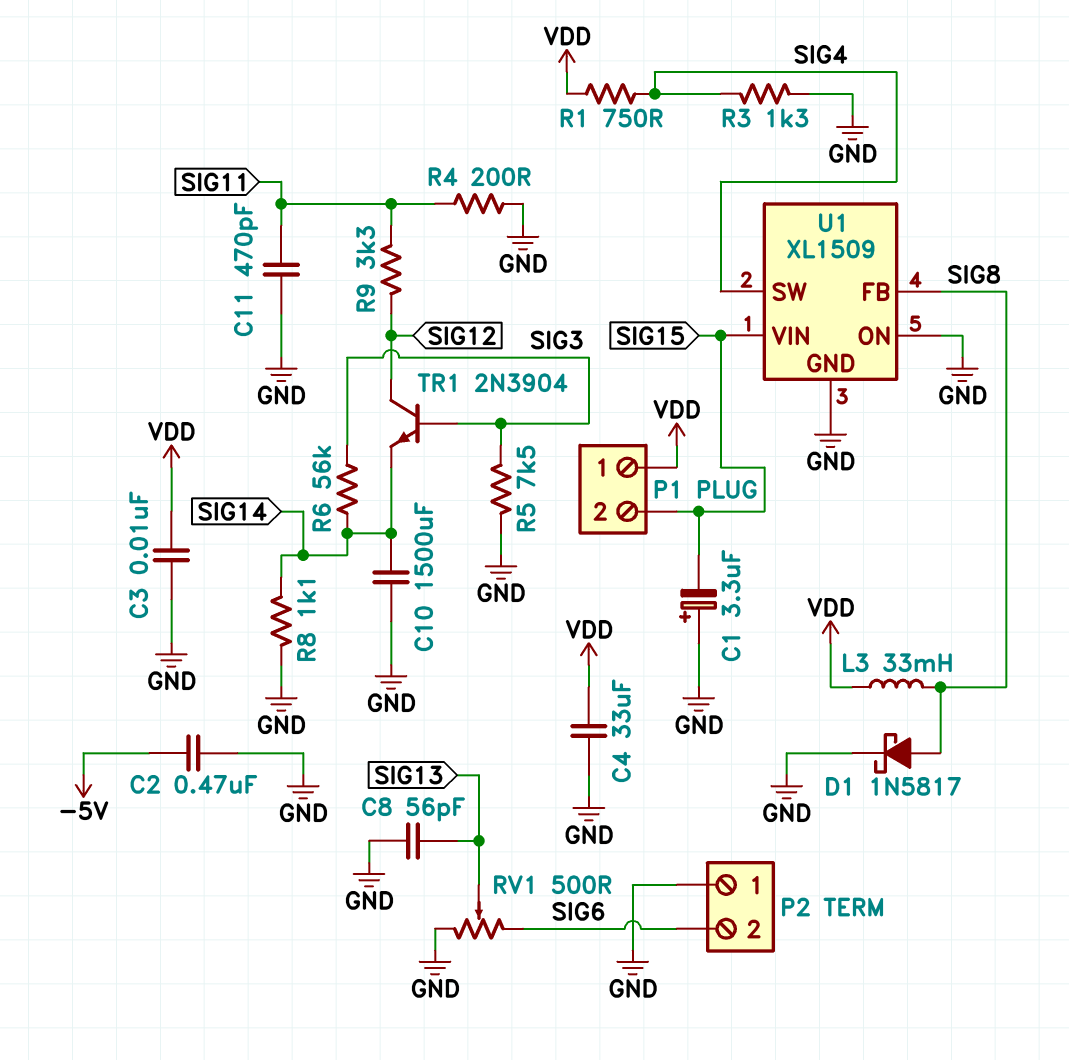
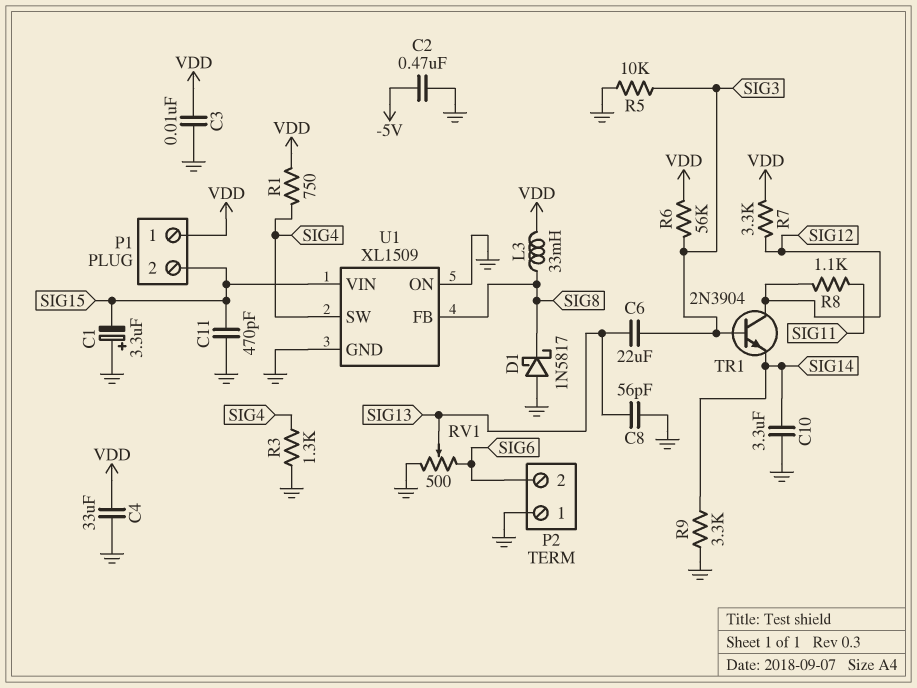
C6: none -> 22uF (SIG3, SIG13)
C10: 1500uF (GND, SIG14) -> 3.3uF (GND, SIG14)
C11: 470pF (GND, SIG11) -> 470pF (GND, SIG15)
D1: schottky 1N5817 (A SIG8, K GND) -> schottky 1N5817 (A GND, K SIG8)
R4: 200 (GND, SIG11) -> none
R5: 7.5k (GND, SIG3) -> 10k (GND, SIG3)
R6: 56k (SIG3, SIG14) -> 56k (SIG3, VDD)
R7: none -> 3.3k (SIG12, VDD)
R8: 1.1k (GND, SIG14) -> 1.1k (SIG11, SIG12)
R9: 3.3k (SIG11, SIG12) -> 3.3k (GND, SIG14)

